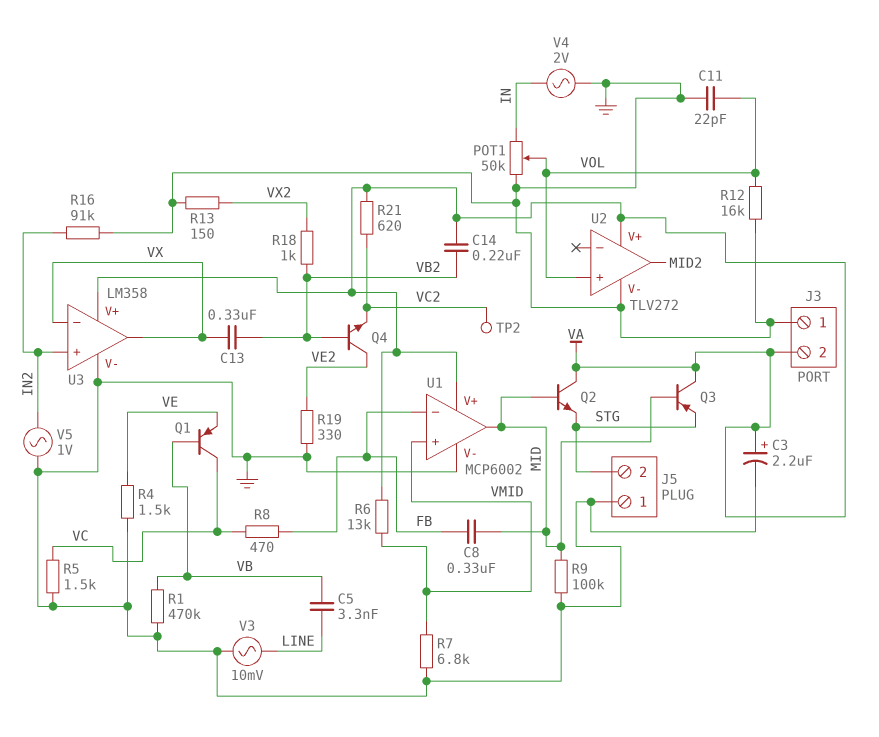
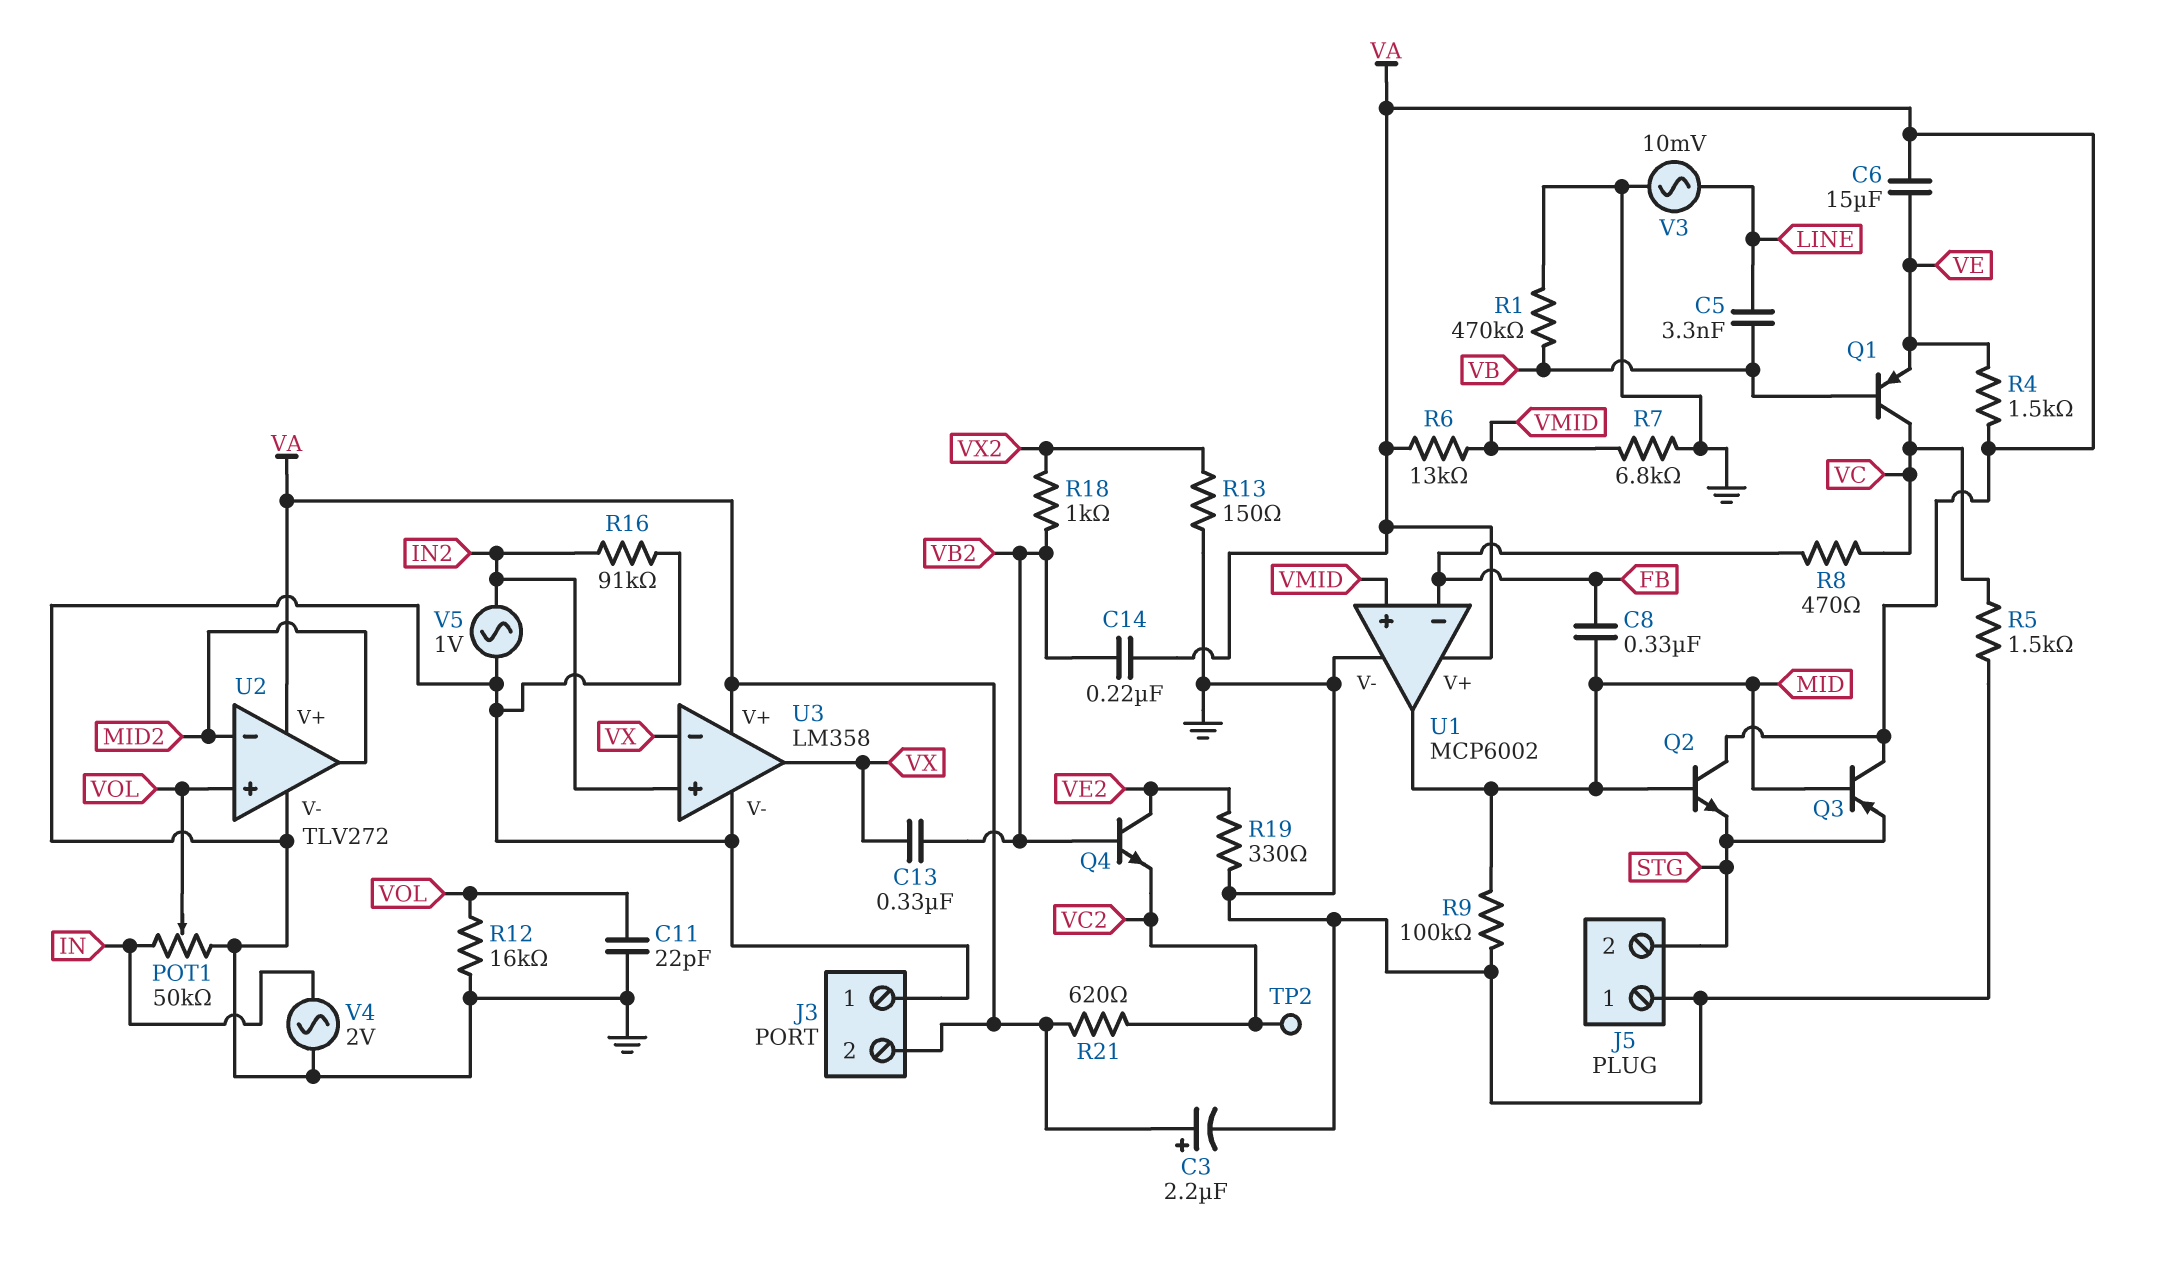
C6: none -> 15uF (VA, VE)
R4: 1.5k (GND, VE) -> 1.5k (VA, VE)
U2 pin in-: none -> MID2

